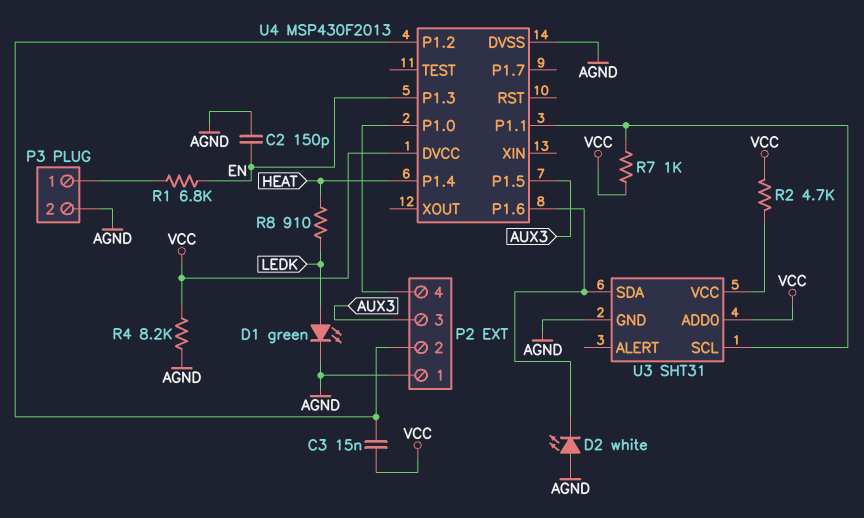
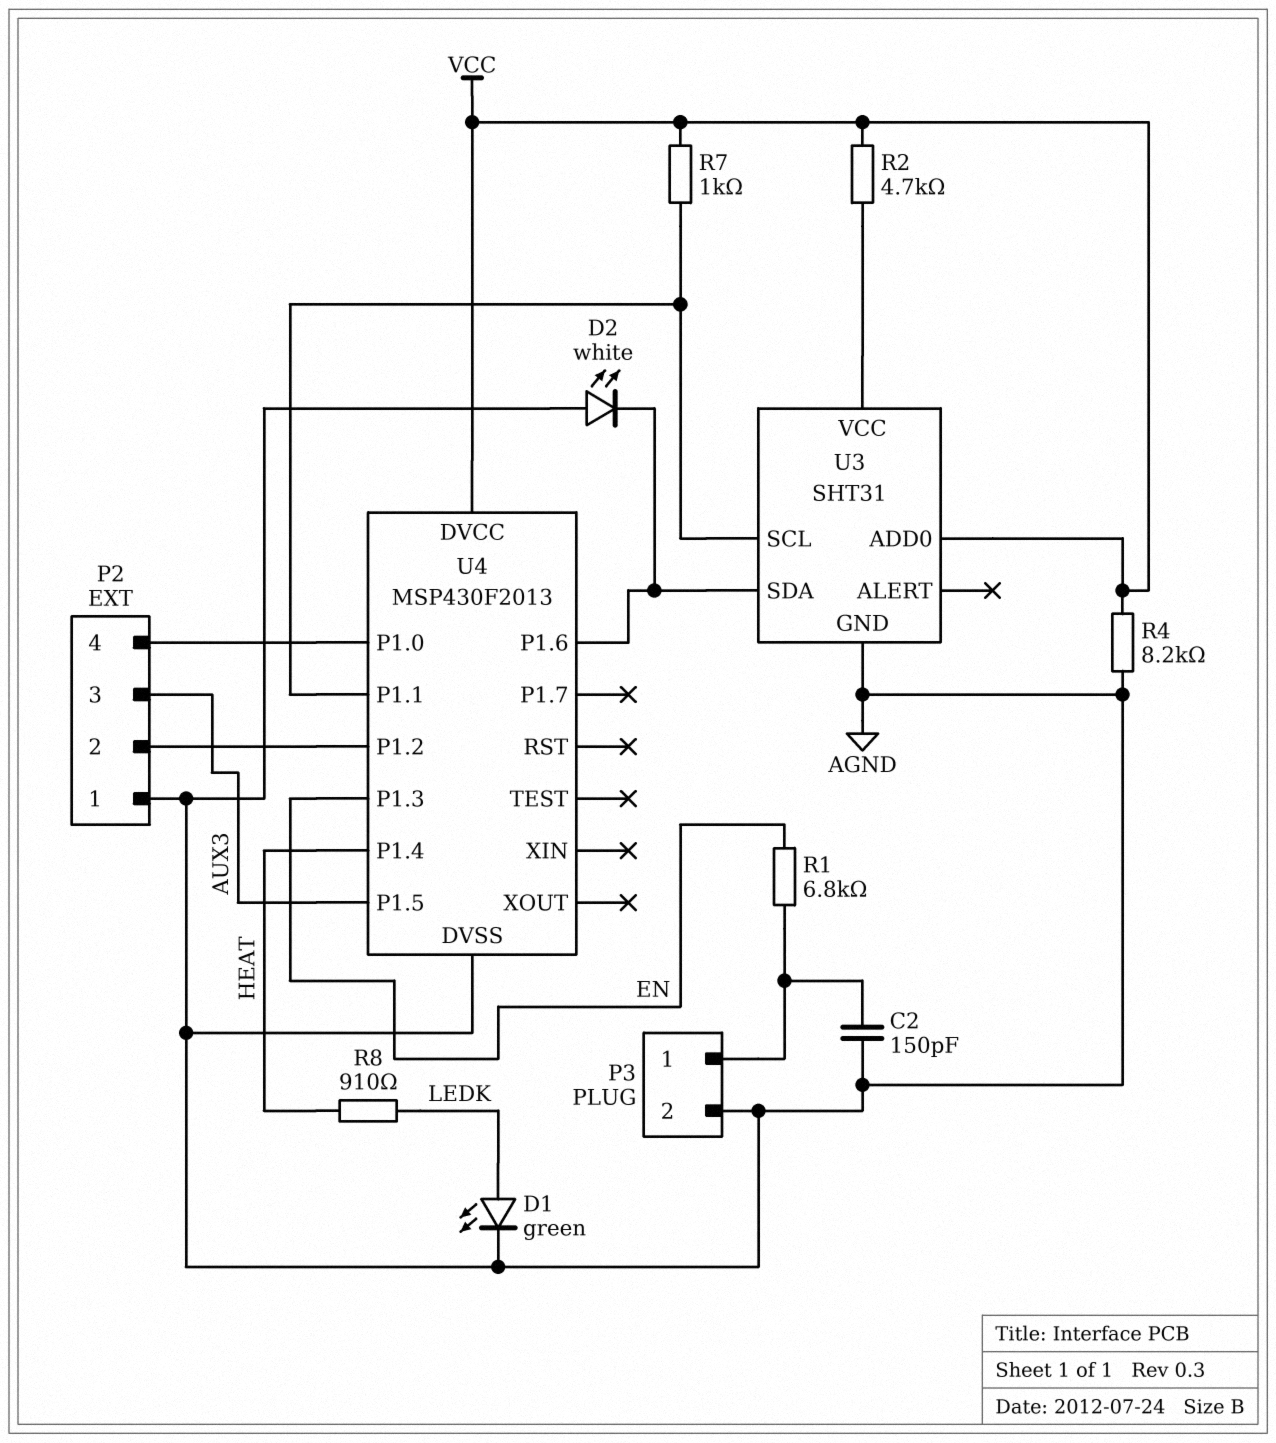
C2: 150pF (AGND, EN) -> 150pF (AGND, P3/1)
C3: 15nF (P2/2, VCC) -> none

